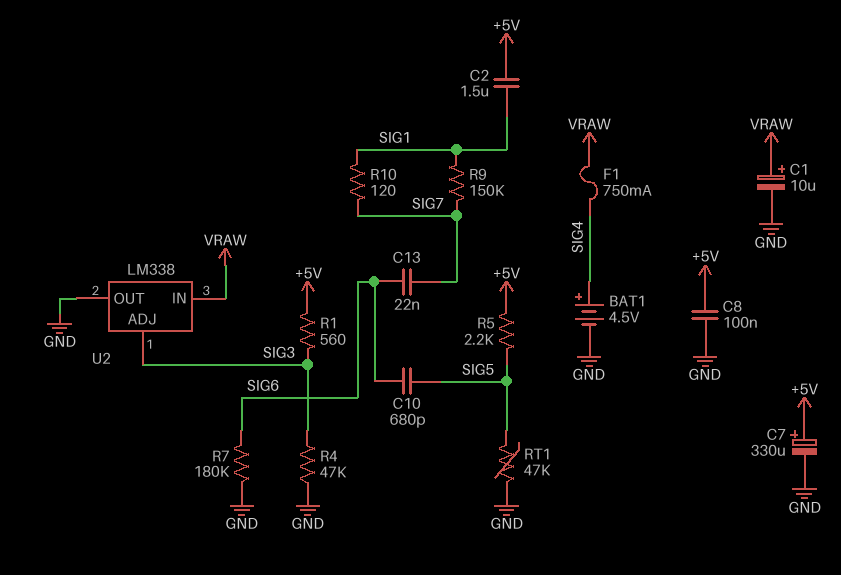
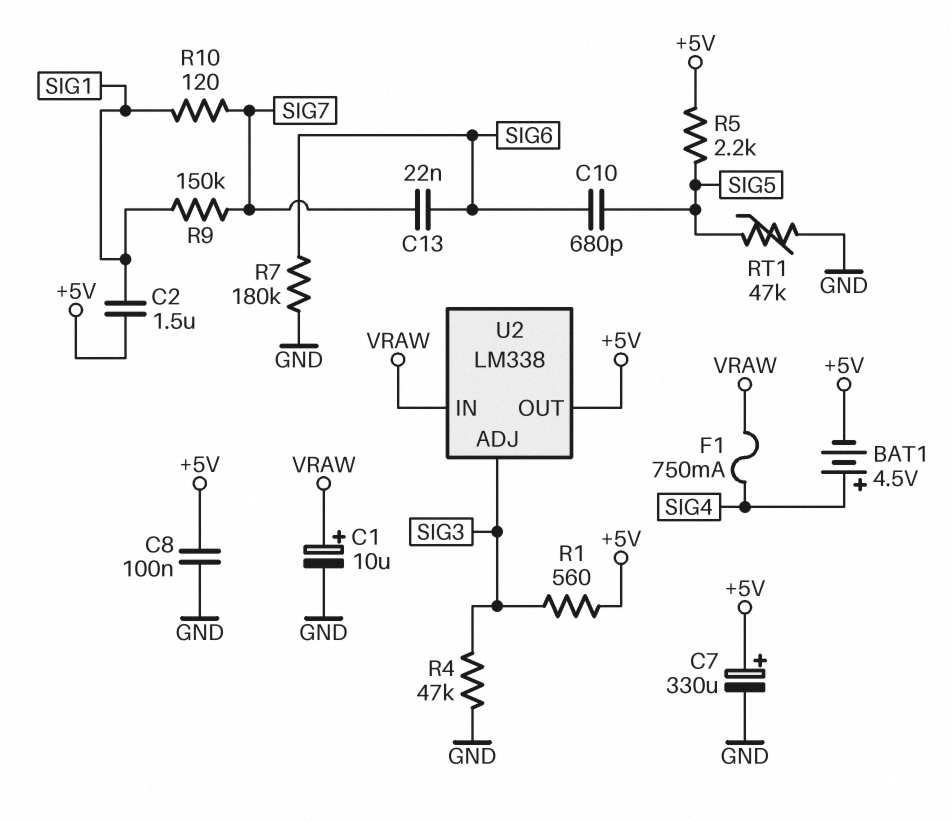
BAT1: 4.5V (plus SIG4, minus GND) -> 4.5V (plus SIG4, minus +5V)
U2 pin OUT: GND -> +5V

